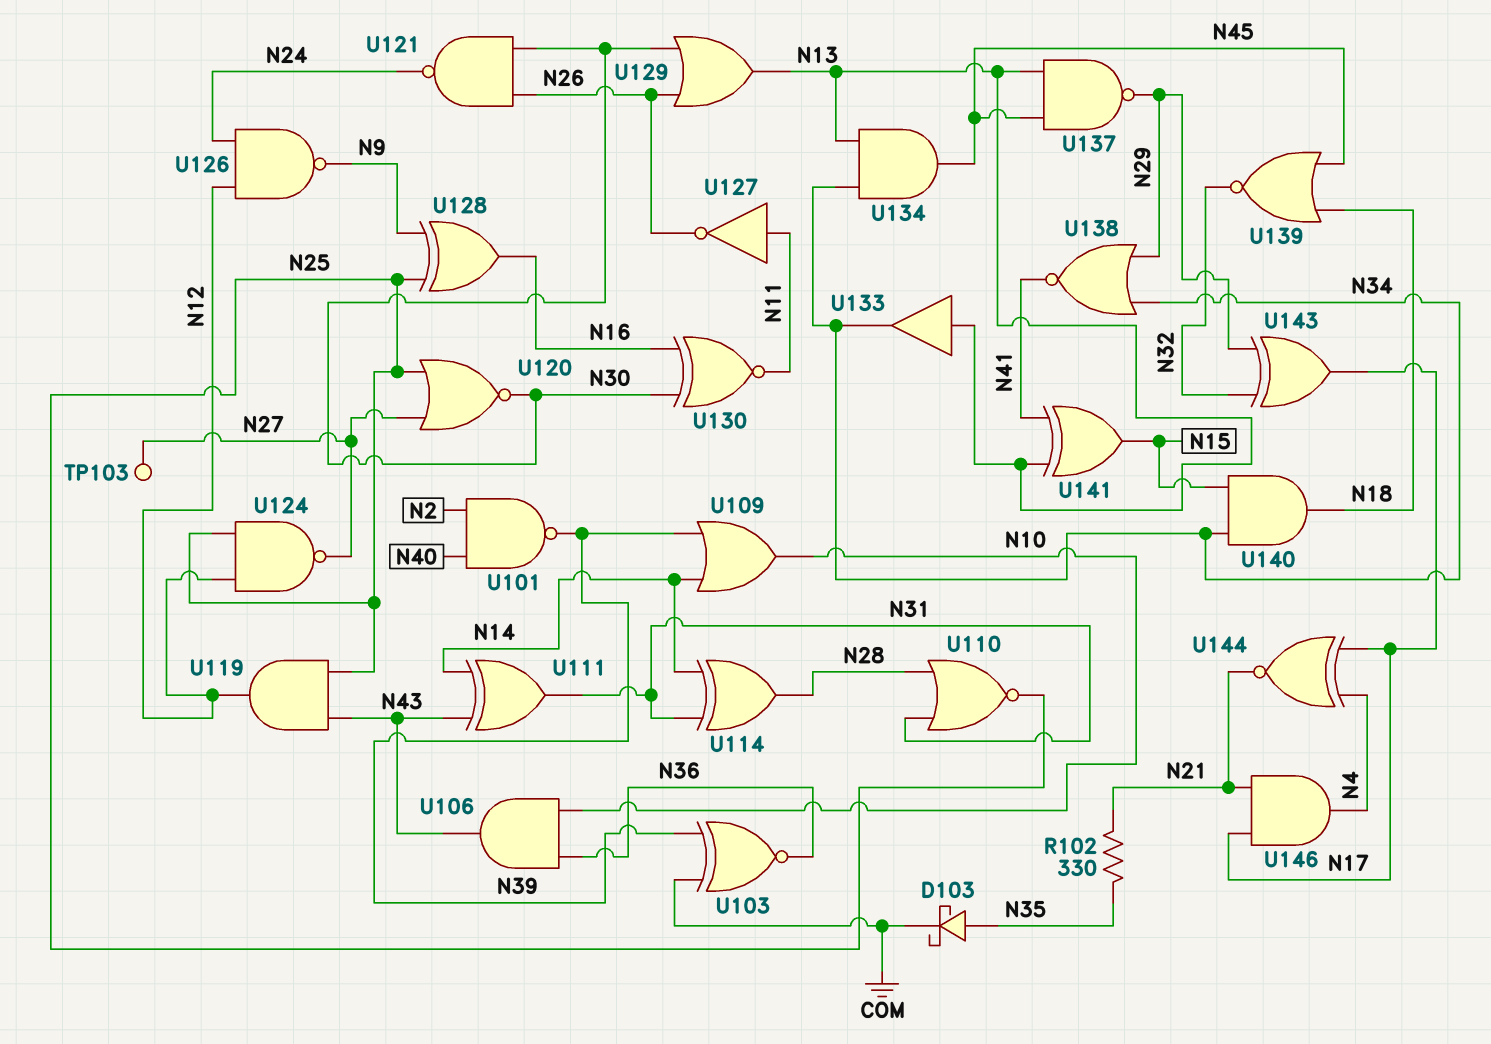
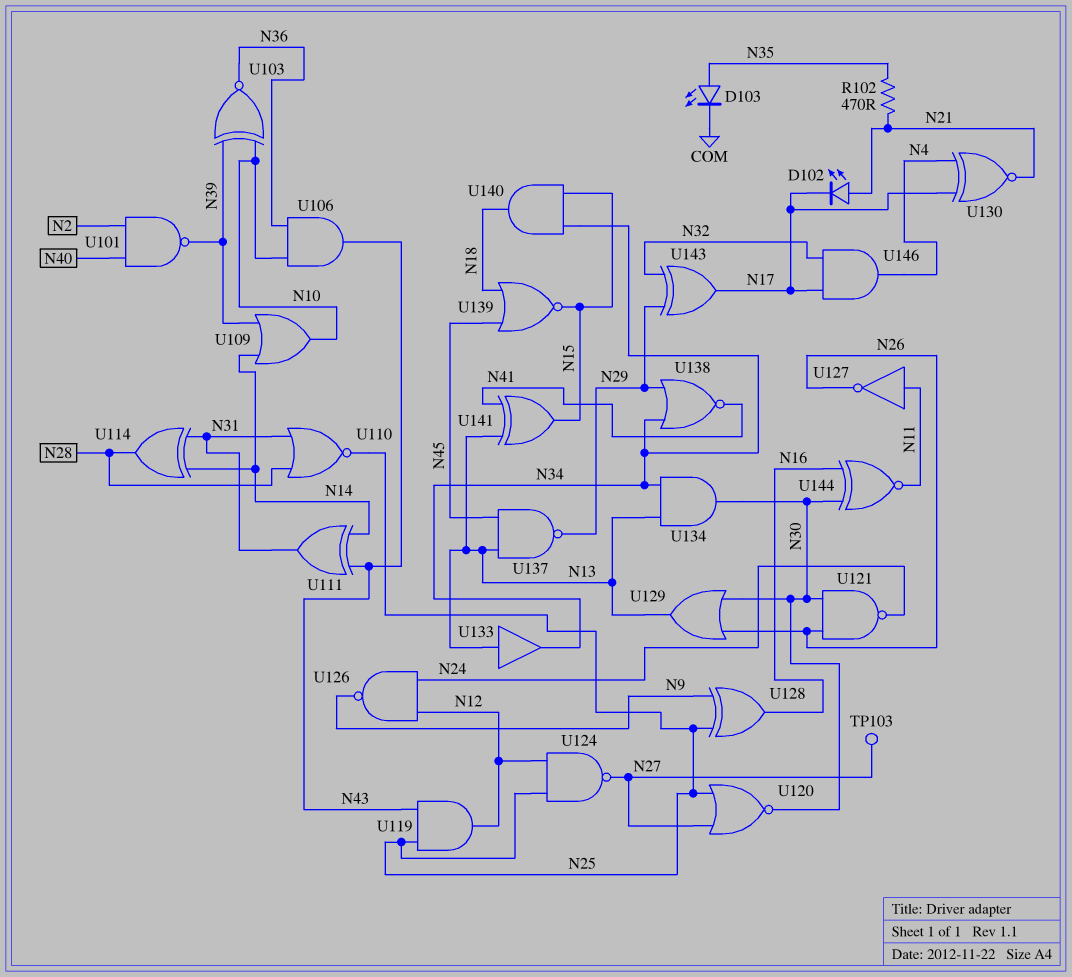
D102: none -> LED (A N21, K N17)
D103: schottky (A N35, K COM) -> LED (A N35, K COM)
R102: 330 (N21, N35) -> 470 (N21, N35)
U103: XNOR (in COM, in N39, out N36) -> XNOR (in N10, in N39, out N36)
U130: XNOR (in N16, in N30, out N11) -> XNOR (in N4, in N17, out N21)
U134: AND (in N13, in N34, out N45) -> AND (in N13, in N34, out N30)
U139: NOR (in N18, in N45, out N32) -> NOR (in N18, in N45, out N15)
U144: XNOR (in N4, in N17, out N21) -> XNOR (in N16, in N30, out N11)
U146: AND (in N17, in N21, out N4) -> AND (in N17, in N32, out N4)

